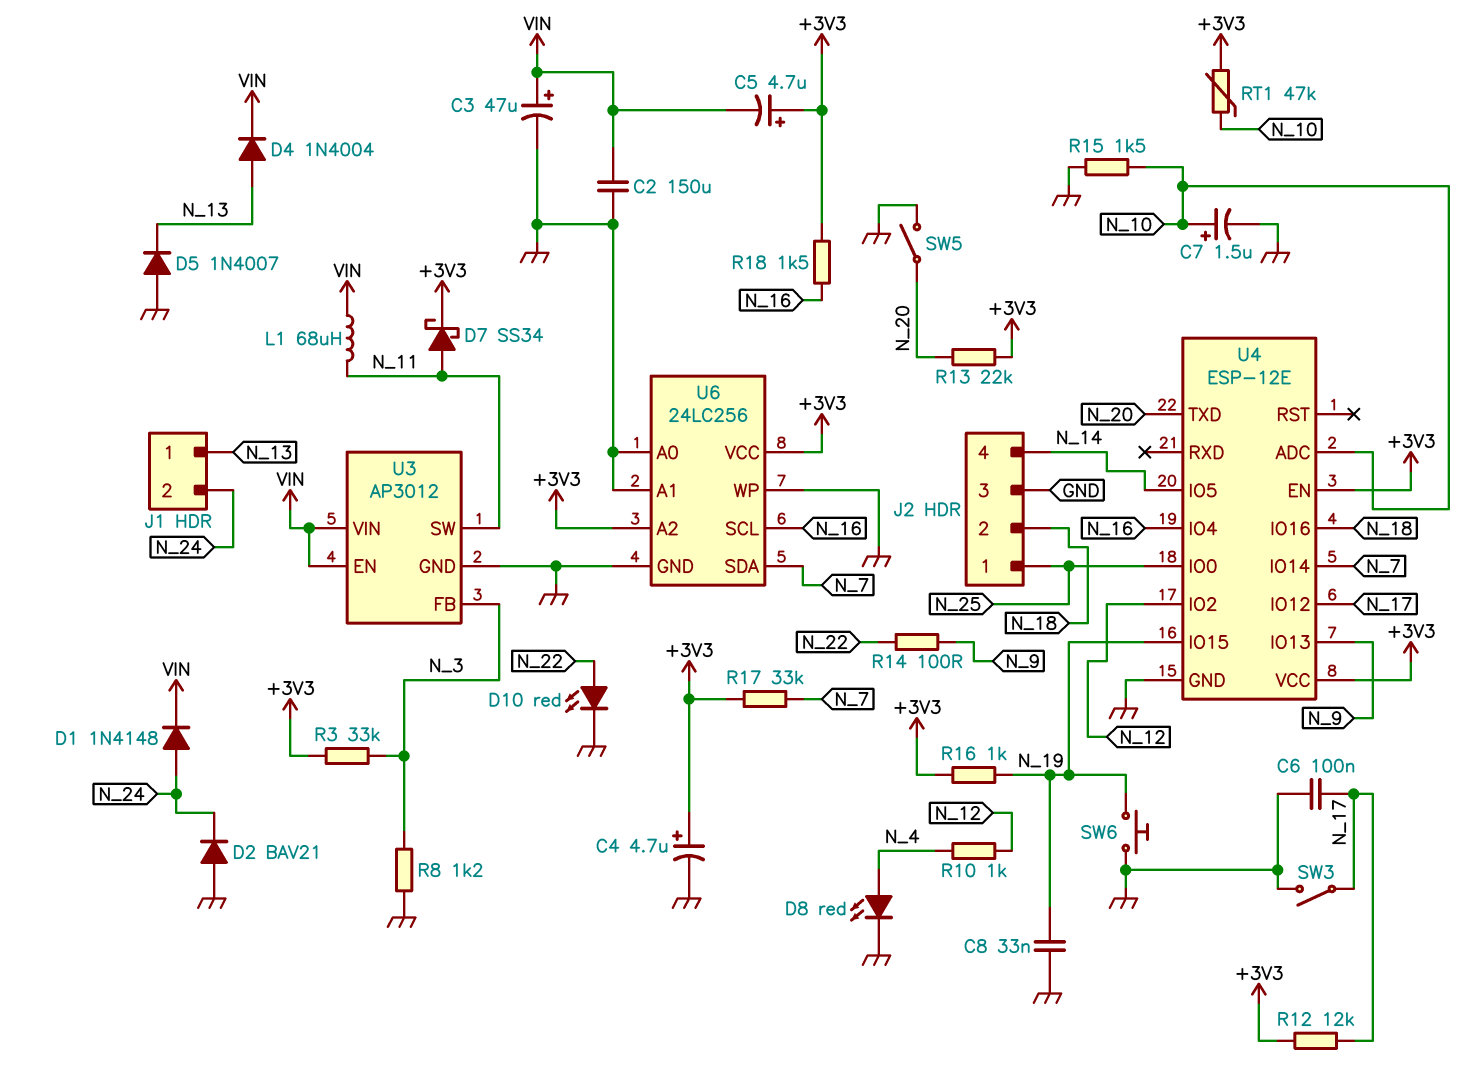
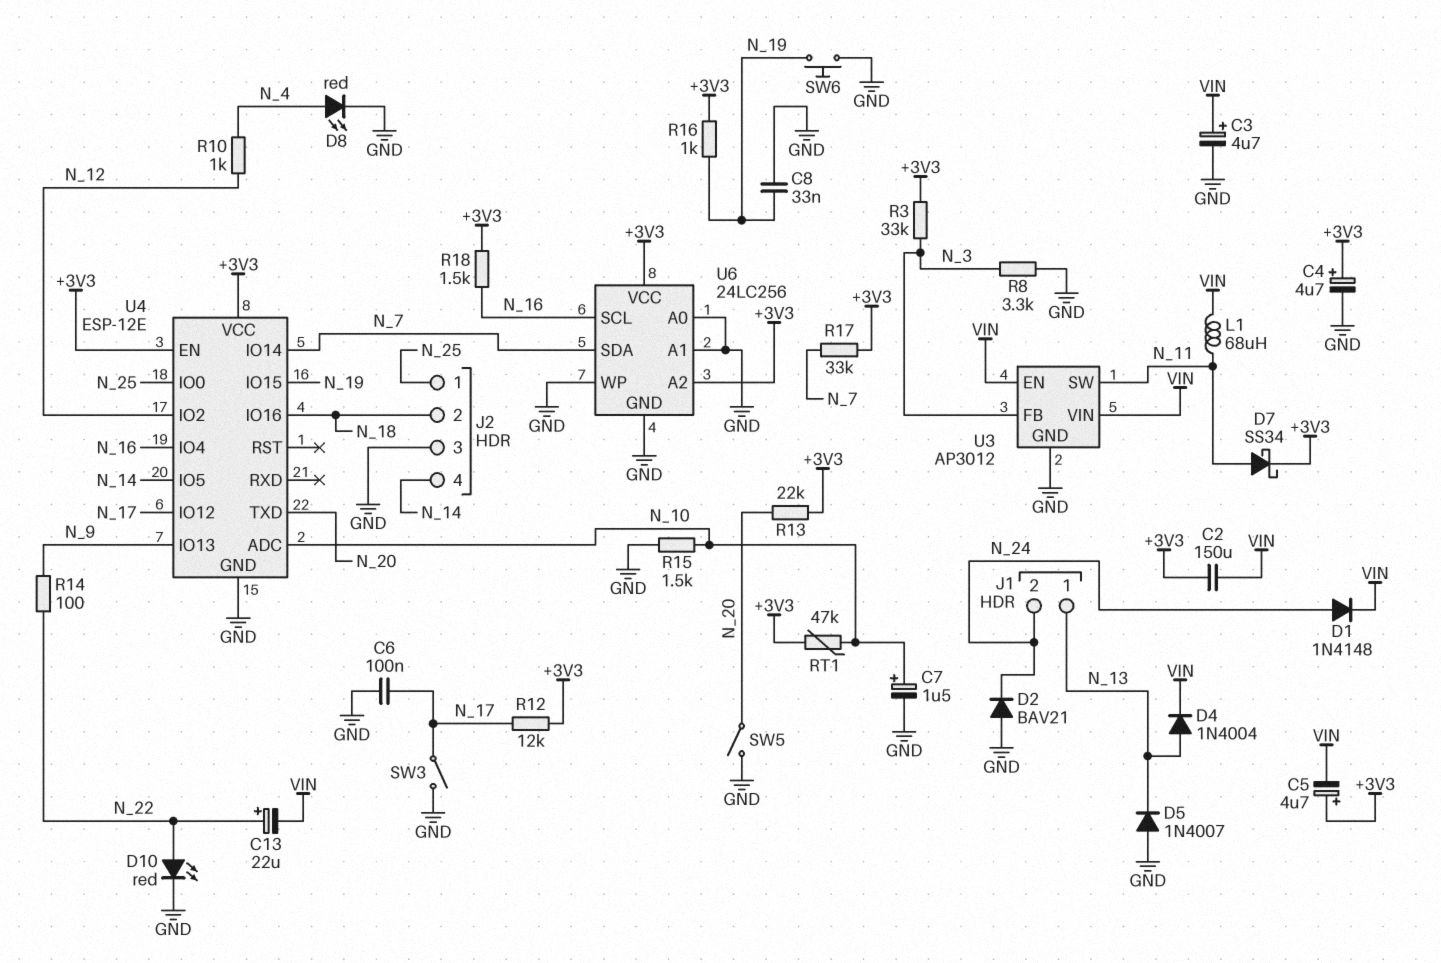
C2: 150uF (GND, VIN) -> 150uF (+3V3, VIN)
C3: 47uF (plus VIN, minus GND) -> 4.7uF (plus VIN, minus GND)
C13: none -> 22uF (plus N_22, minus VIN)
R8: 1.2k (GND, N_3) -> 3.3k (GND, N_3)

